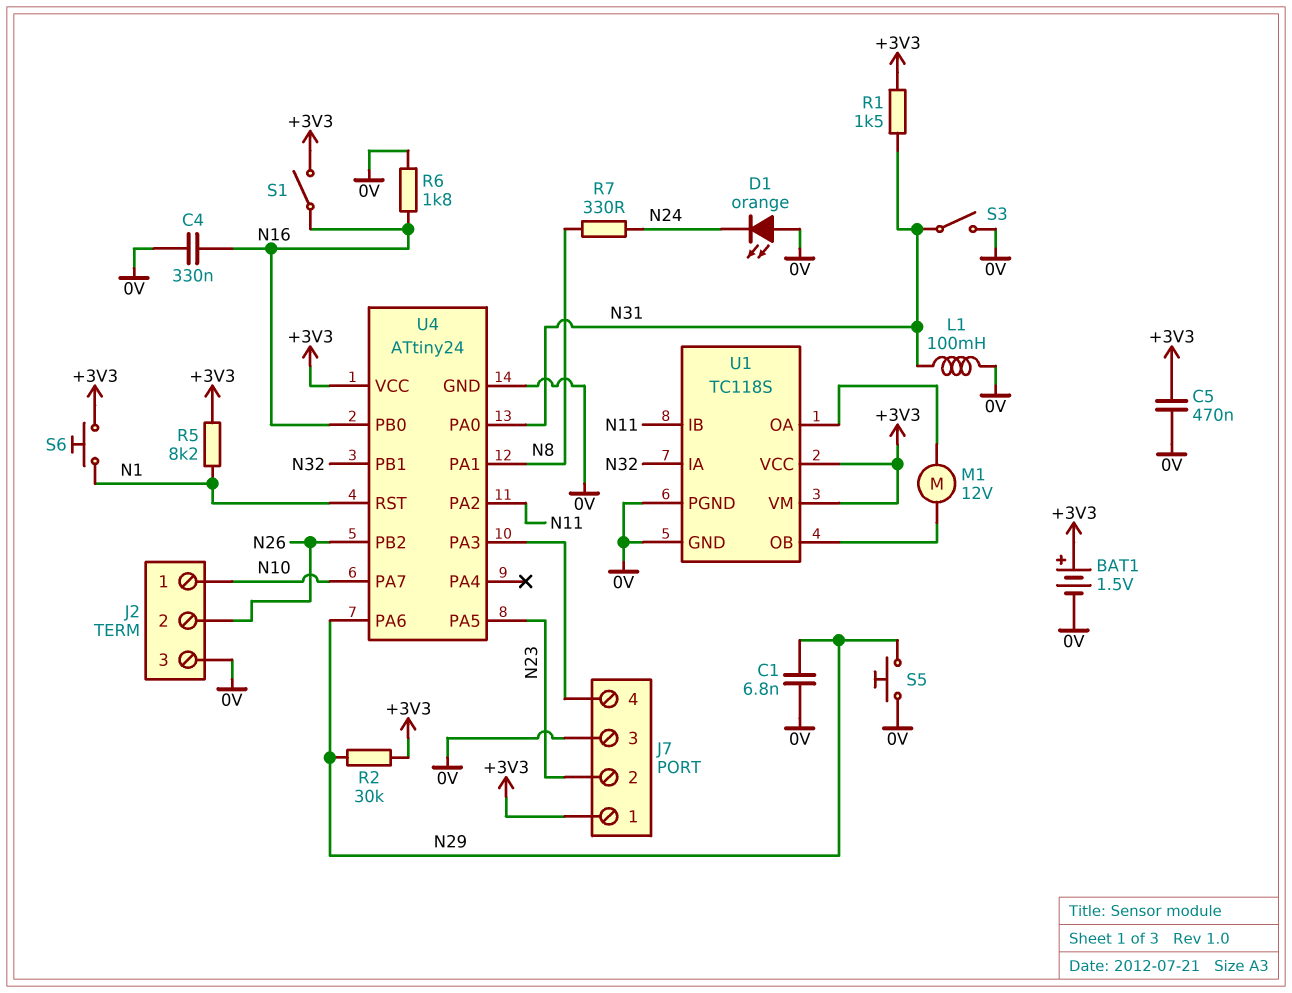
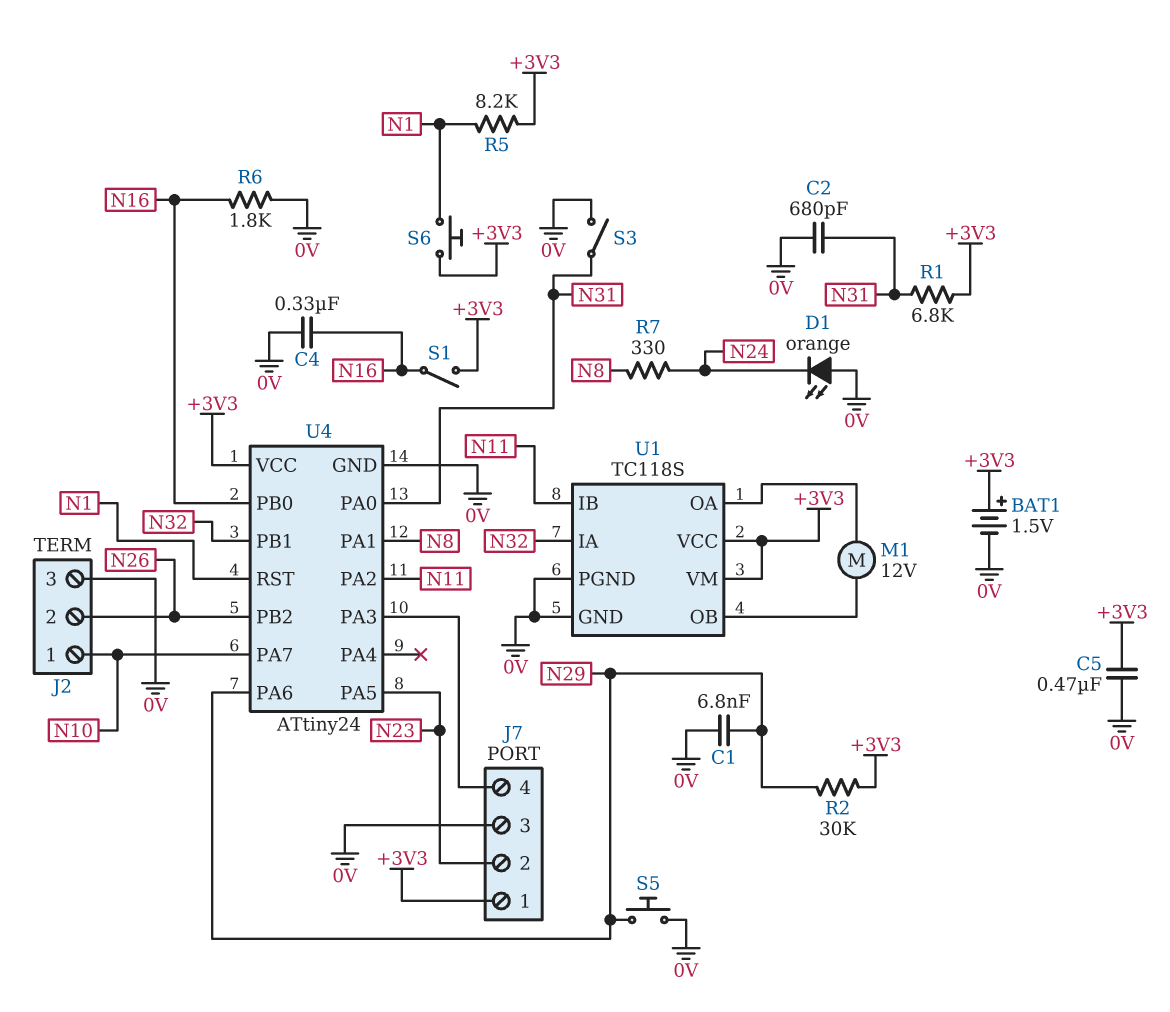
C2: none -> 680pF (0V, N31)
L1: 100mH (0V, N31) -> none
R1: 1.5k (+3V3, N31) -> 6.8k (+3V3, N31)

